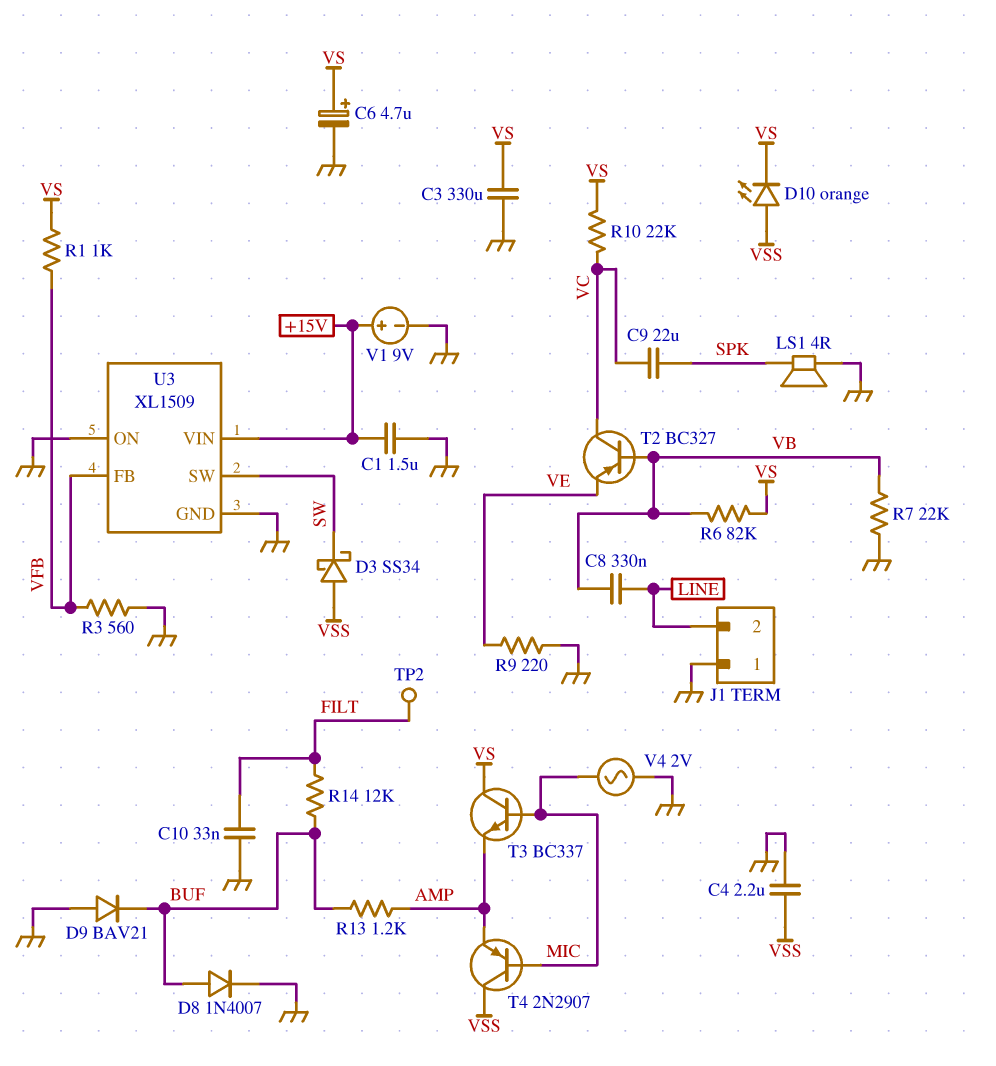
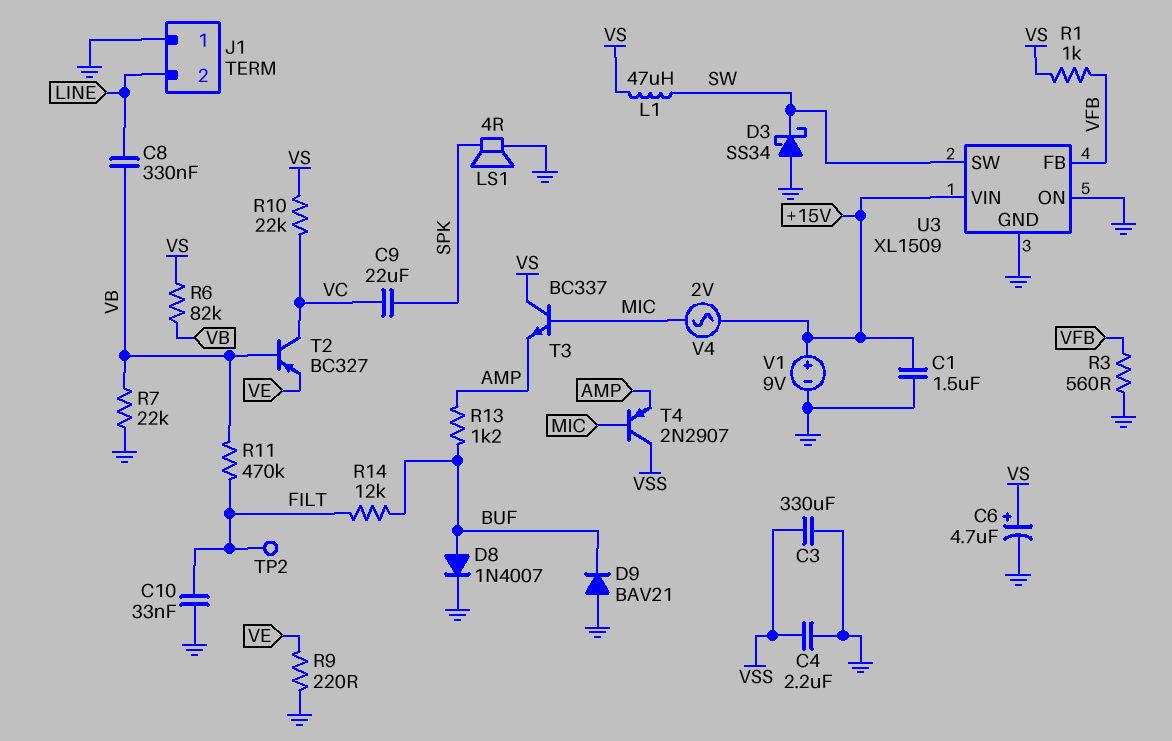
C3: 330uF (GND, VS) -> 330uF (GND, VSS)
D3: schottky SS34 (A VSS, K SW) -> schottky SS34 (A GND, K SW)
D10: LED orange (A VSS, K VS) -> none
L1: none -> 47uH (SW, VS)
R11: none -> 470k (FILT, VB)
V4: AC 2V (GND, MIC) -> AC 2V (+15V, MIC)

